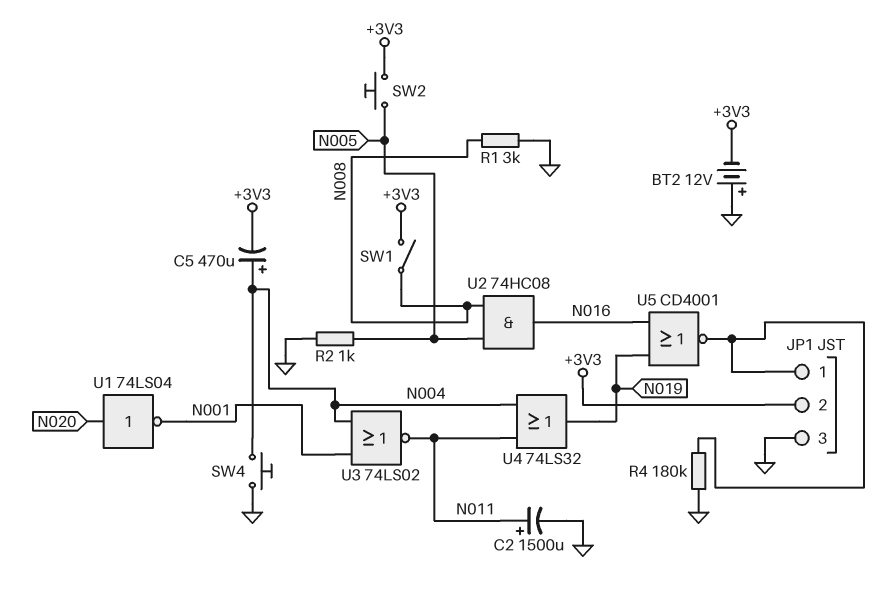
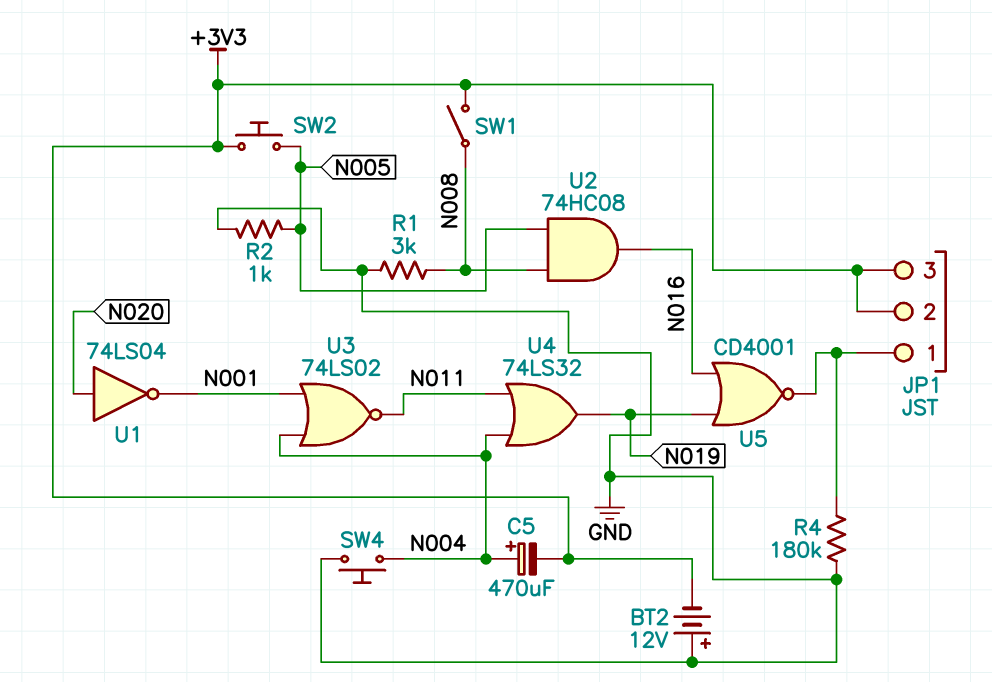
C2: 1500uF (plus N011, minus GND) -> none
JP1 pin 3: GND -> +3V3

